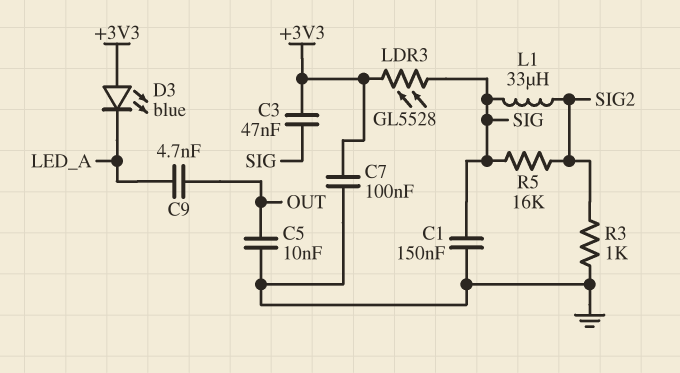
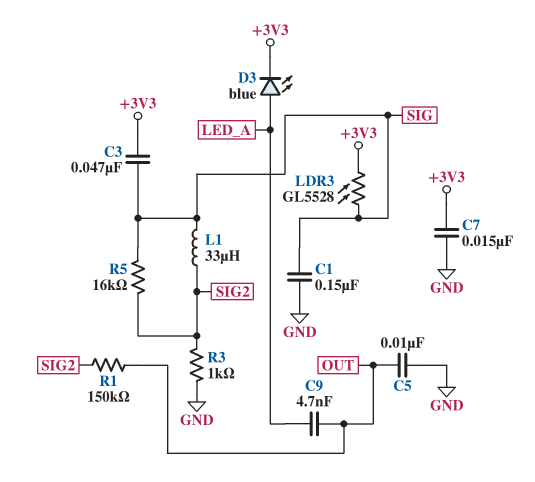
C7: 100nF (+3V3, GND) -> 15nF (+3V3, GND)
D3: LED blue (A +3V3, K LED_A) -> LED blue (A LED_A, K +3V3)
R1: none -> 150k (OUT, SIG2)

